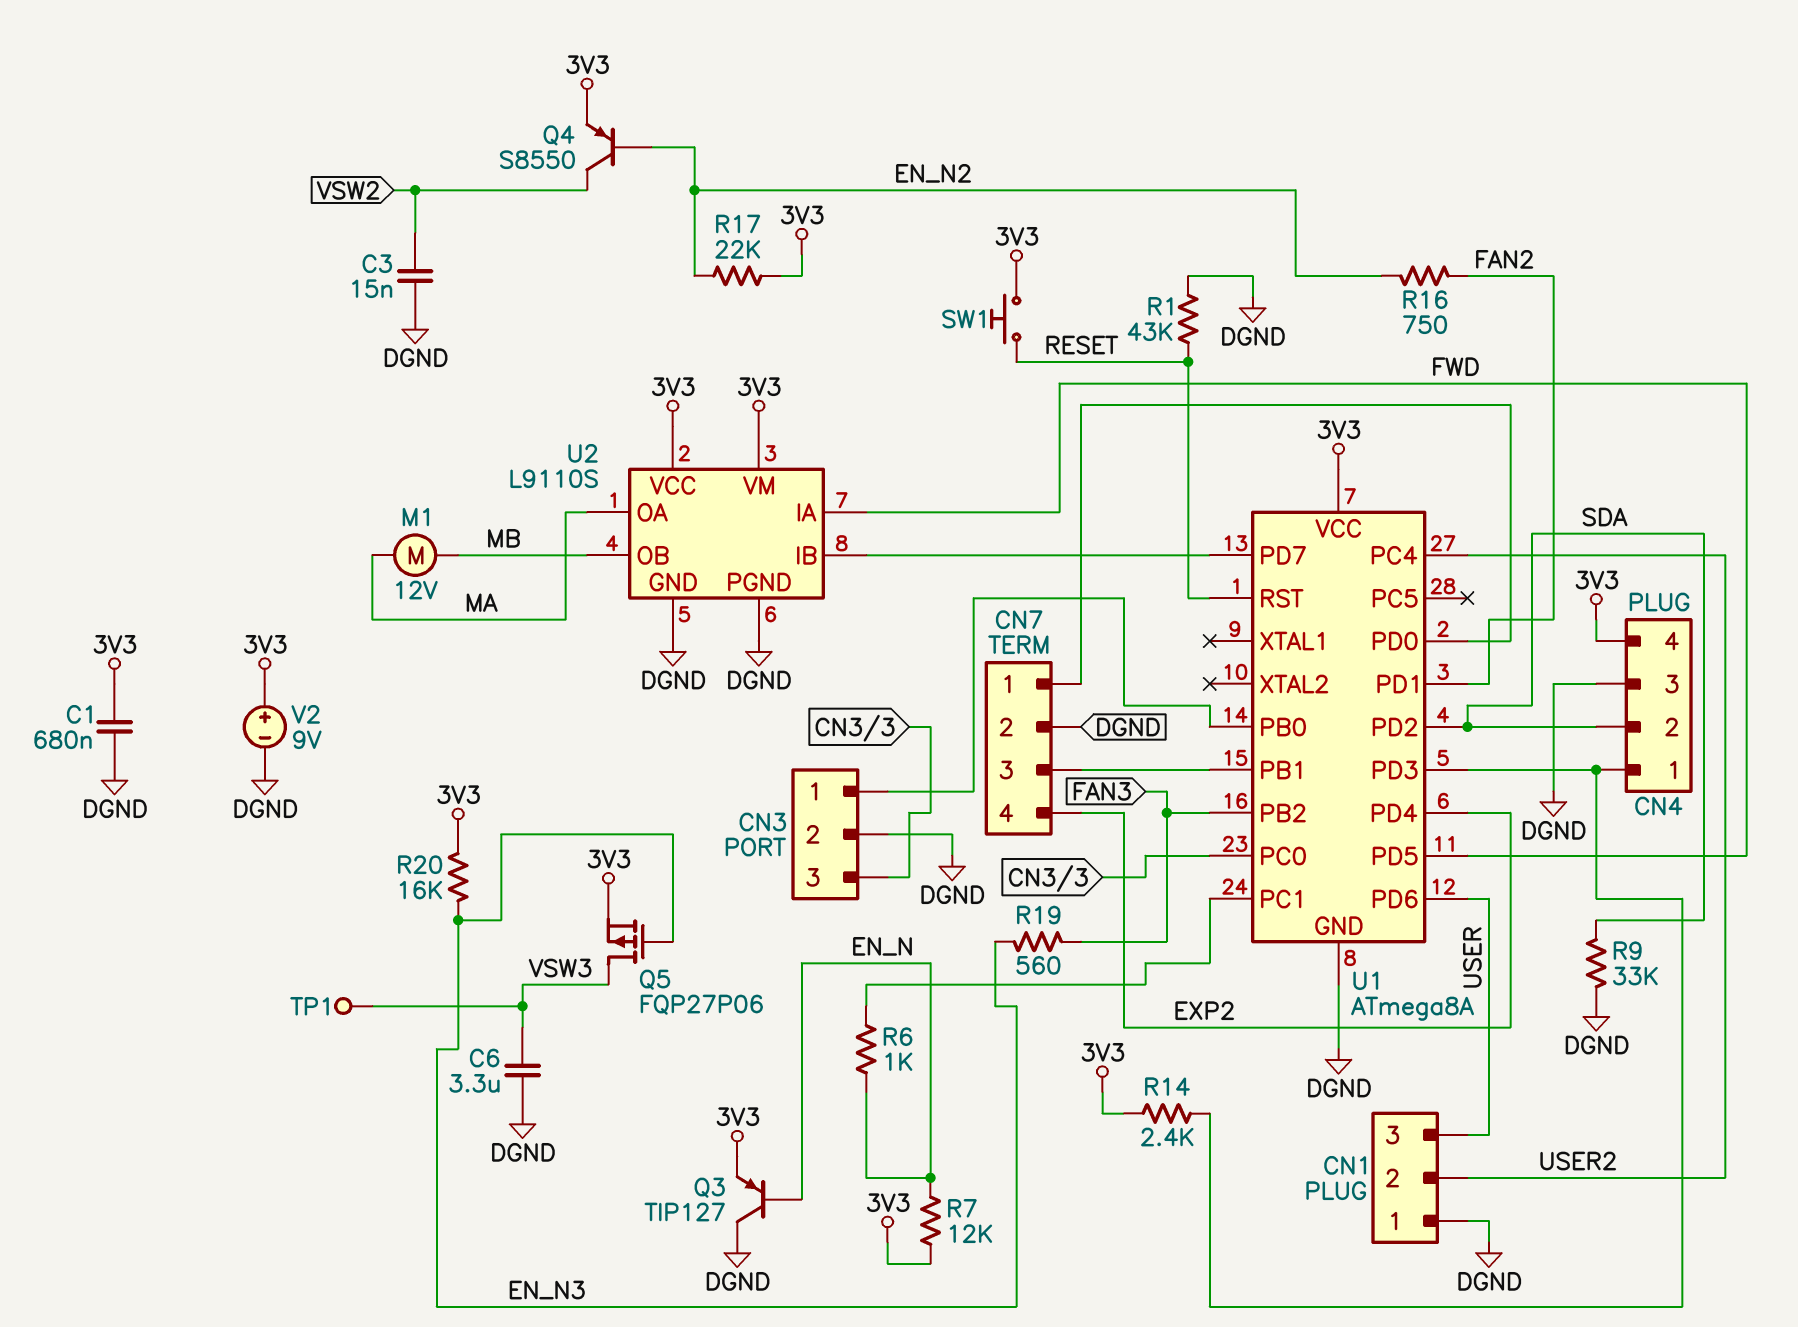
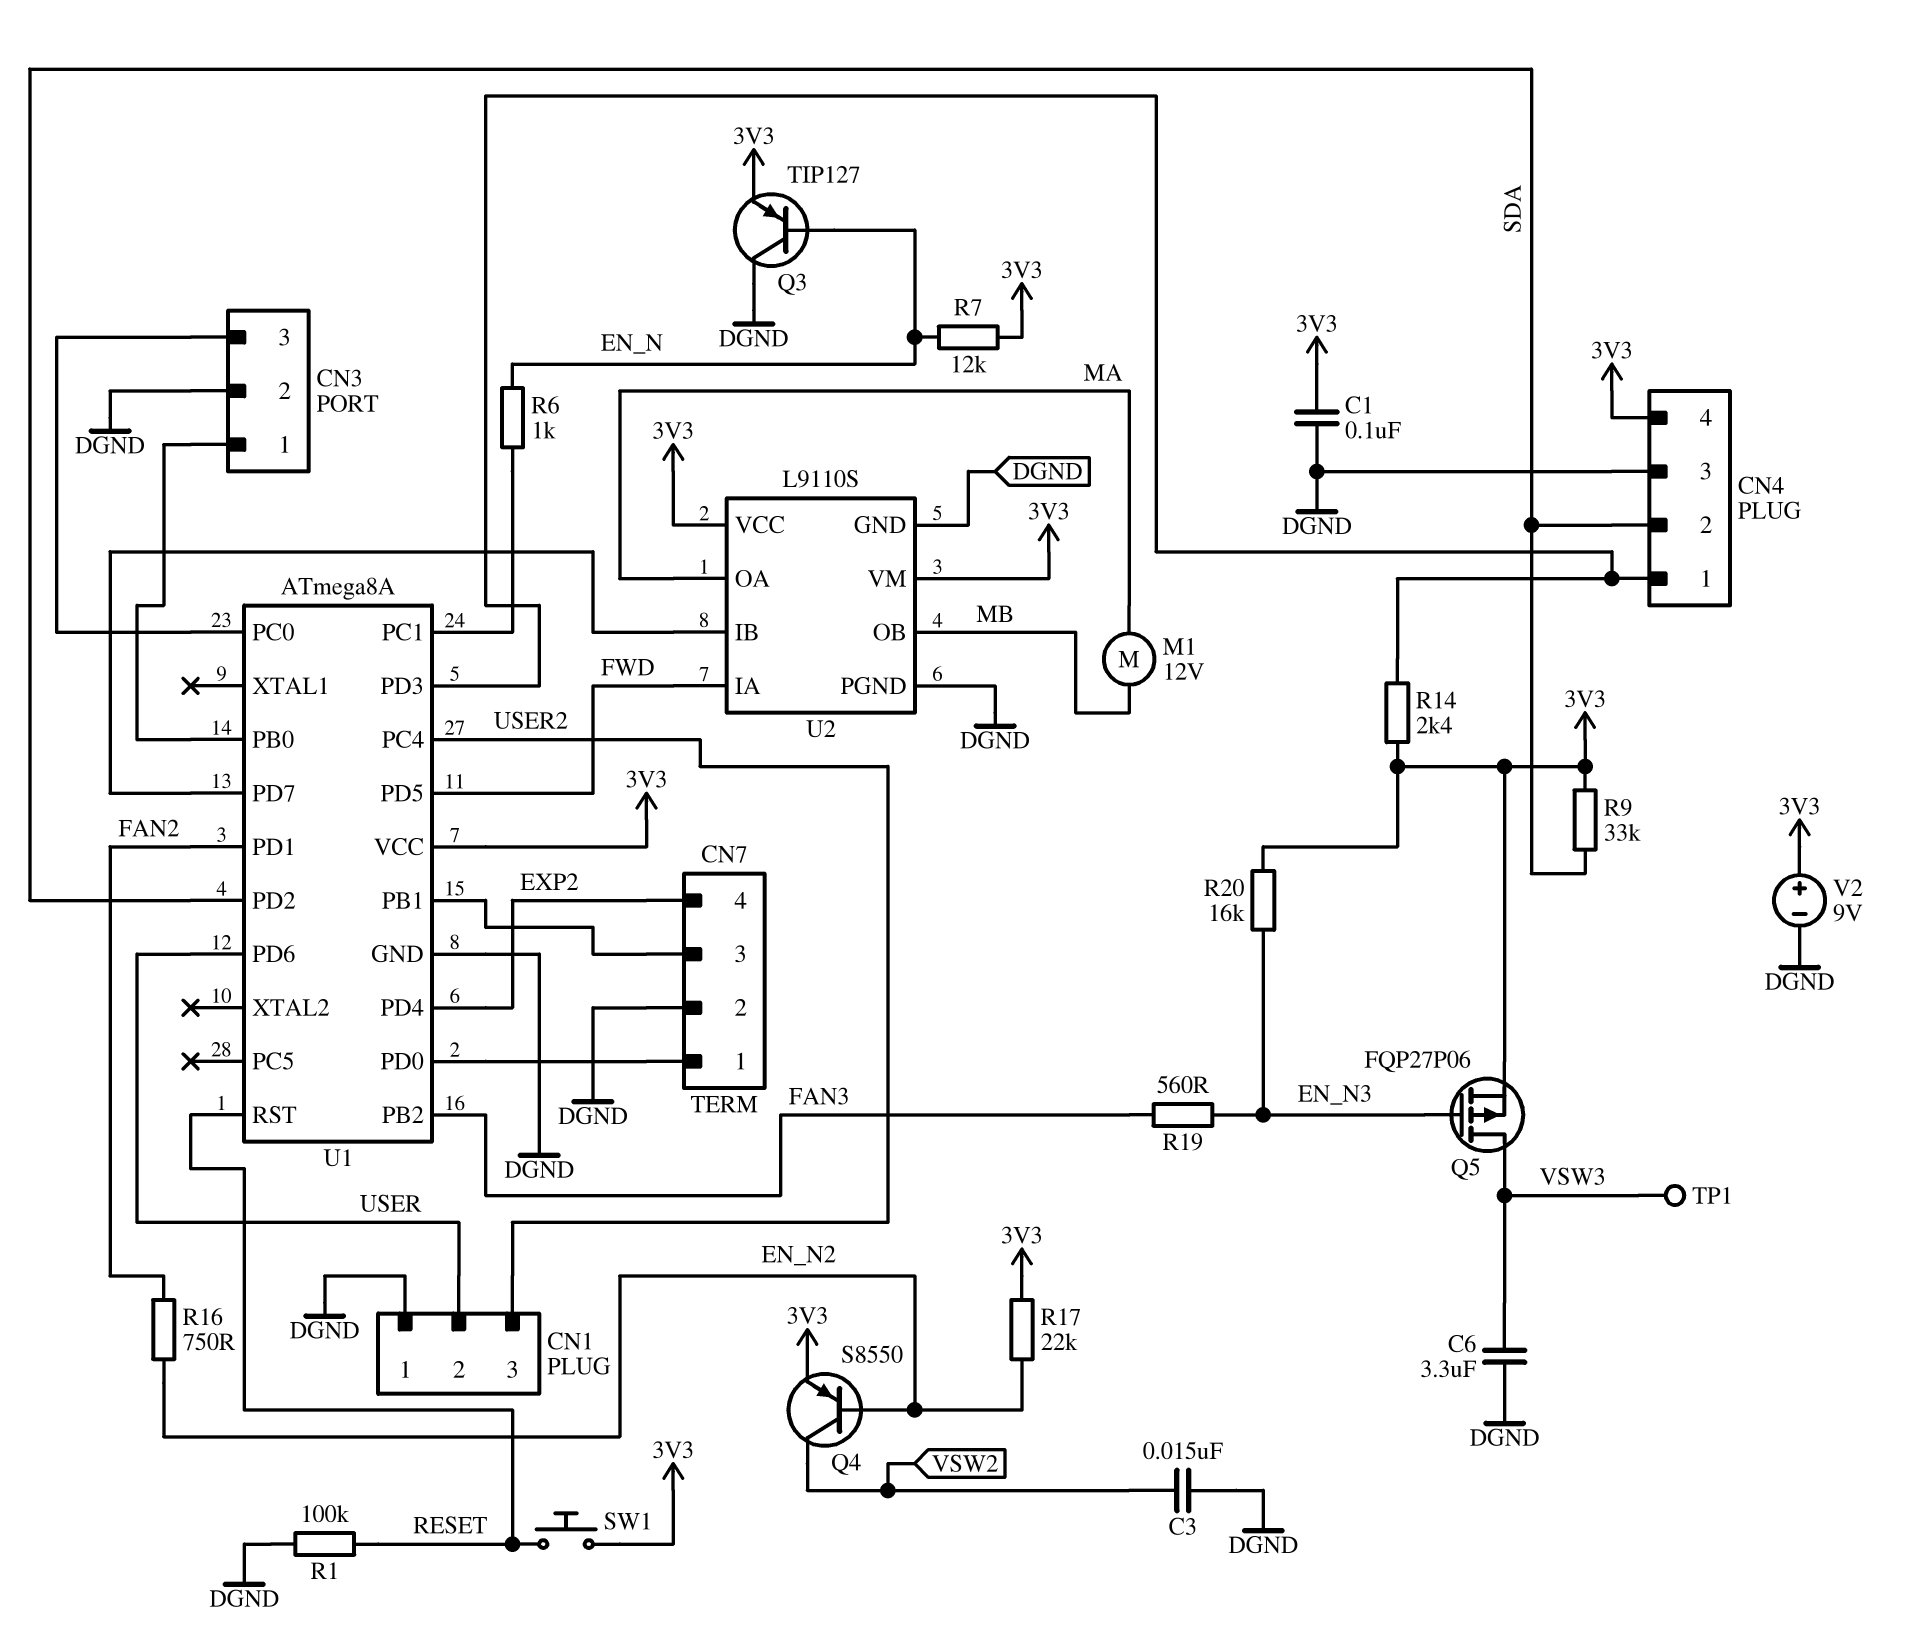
C1: 680nF (3V3, DGND) -> 100nF (3V3, DGND)
CN1 pin 2: USER2 -> USER
CN1 pin 3: USER -> USER2
R1: 43k (DGND, RESET) -> 100k (DGND, RESET)
R9: 33k (DGND, SDA) -> 33k (3V3, SDA)

